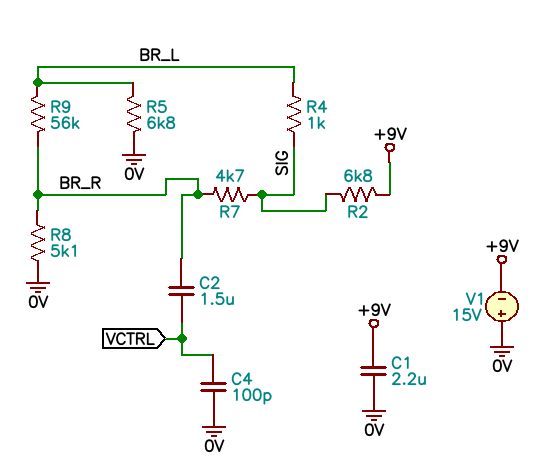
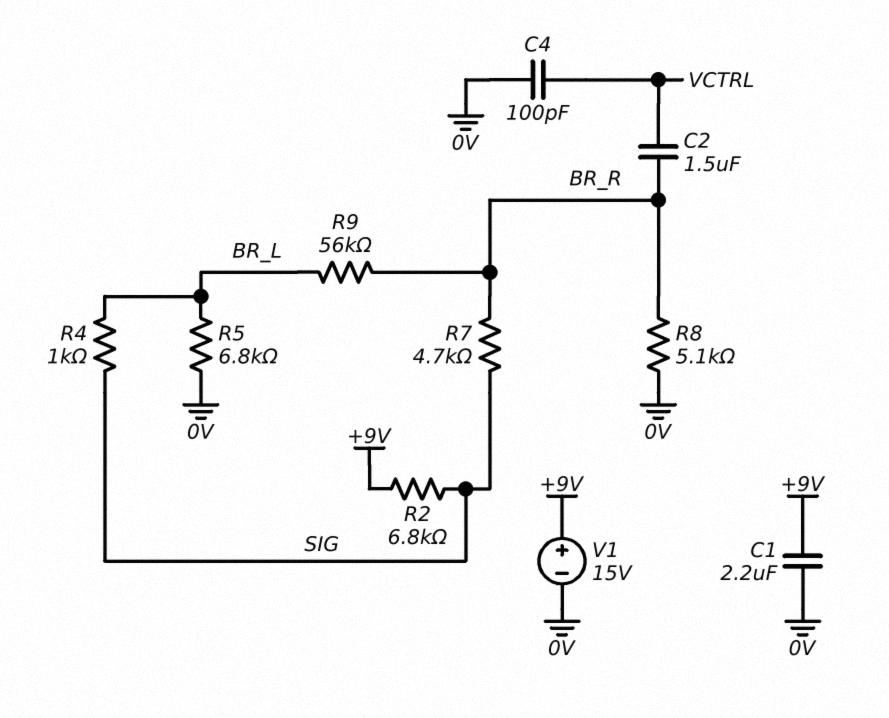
V1: 15V (plus 0V, minus +9V) -> 15V (plus +9V, minus 0V)

